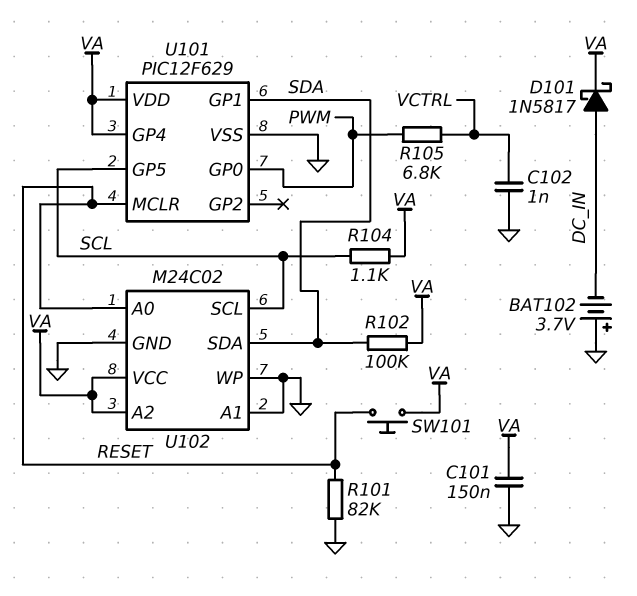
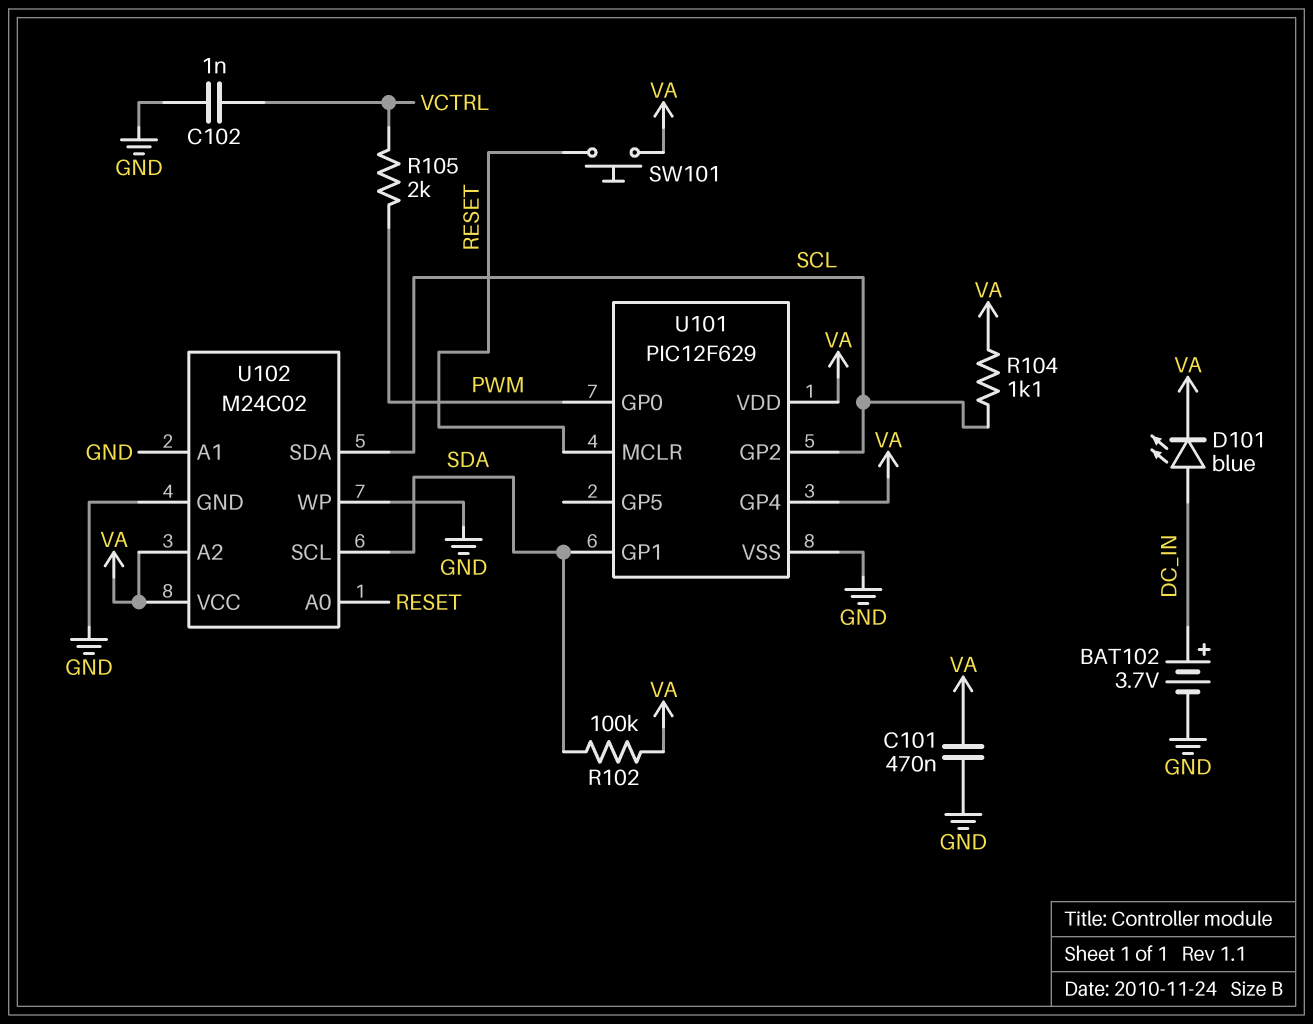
BAT102: 3.7V (plus GND, minus DC_IN) -> 3.7V (plus DC_IN, minus GND)
C101: 150nF (GND, VA) -> 470nF (GND, VA)
D101: schottky 1N5817 (A DC_IN, K VA) -> LED blue (A DC_IN, K VA)
R101: 82k (GND, RESET) -> none
R105: 6.8k (PWM, VCTRL) -> 2k (PWM, VCTRL)
U101 pin GP2: none -> SCL
U101 pin GP5: SCL -> none
U102 pin SCL: SCL -> SDA
U102 pin SDA: SDA -> SCL

